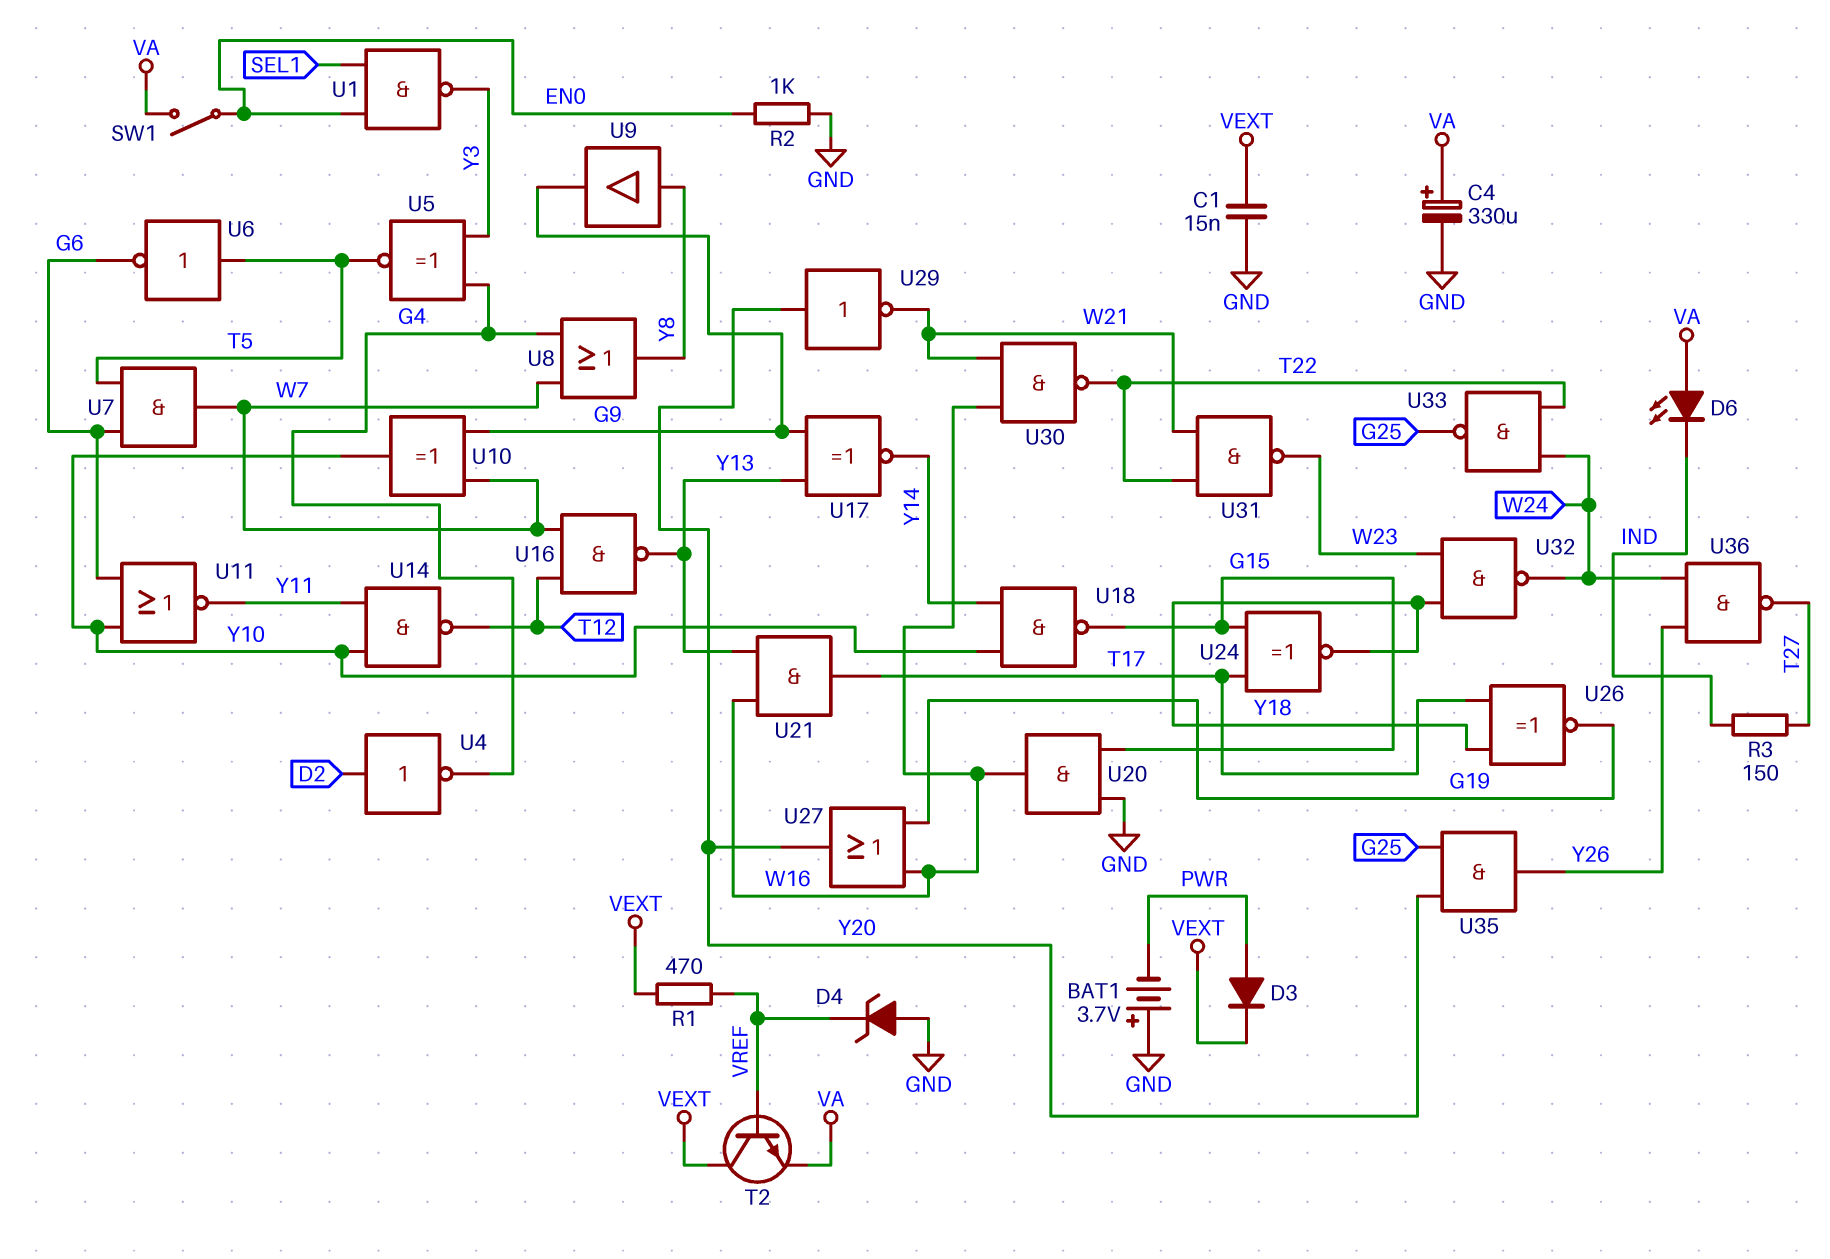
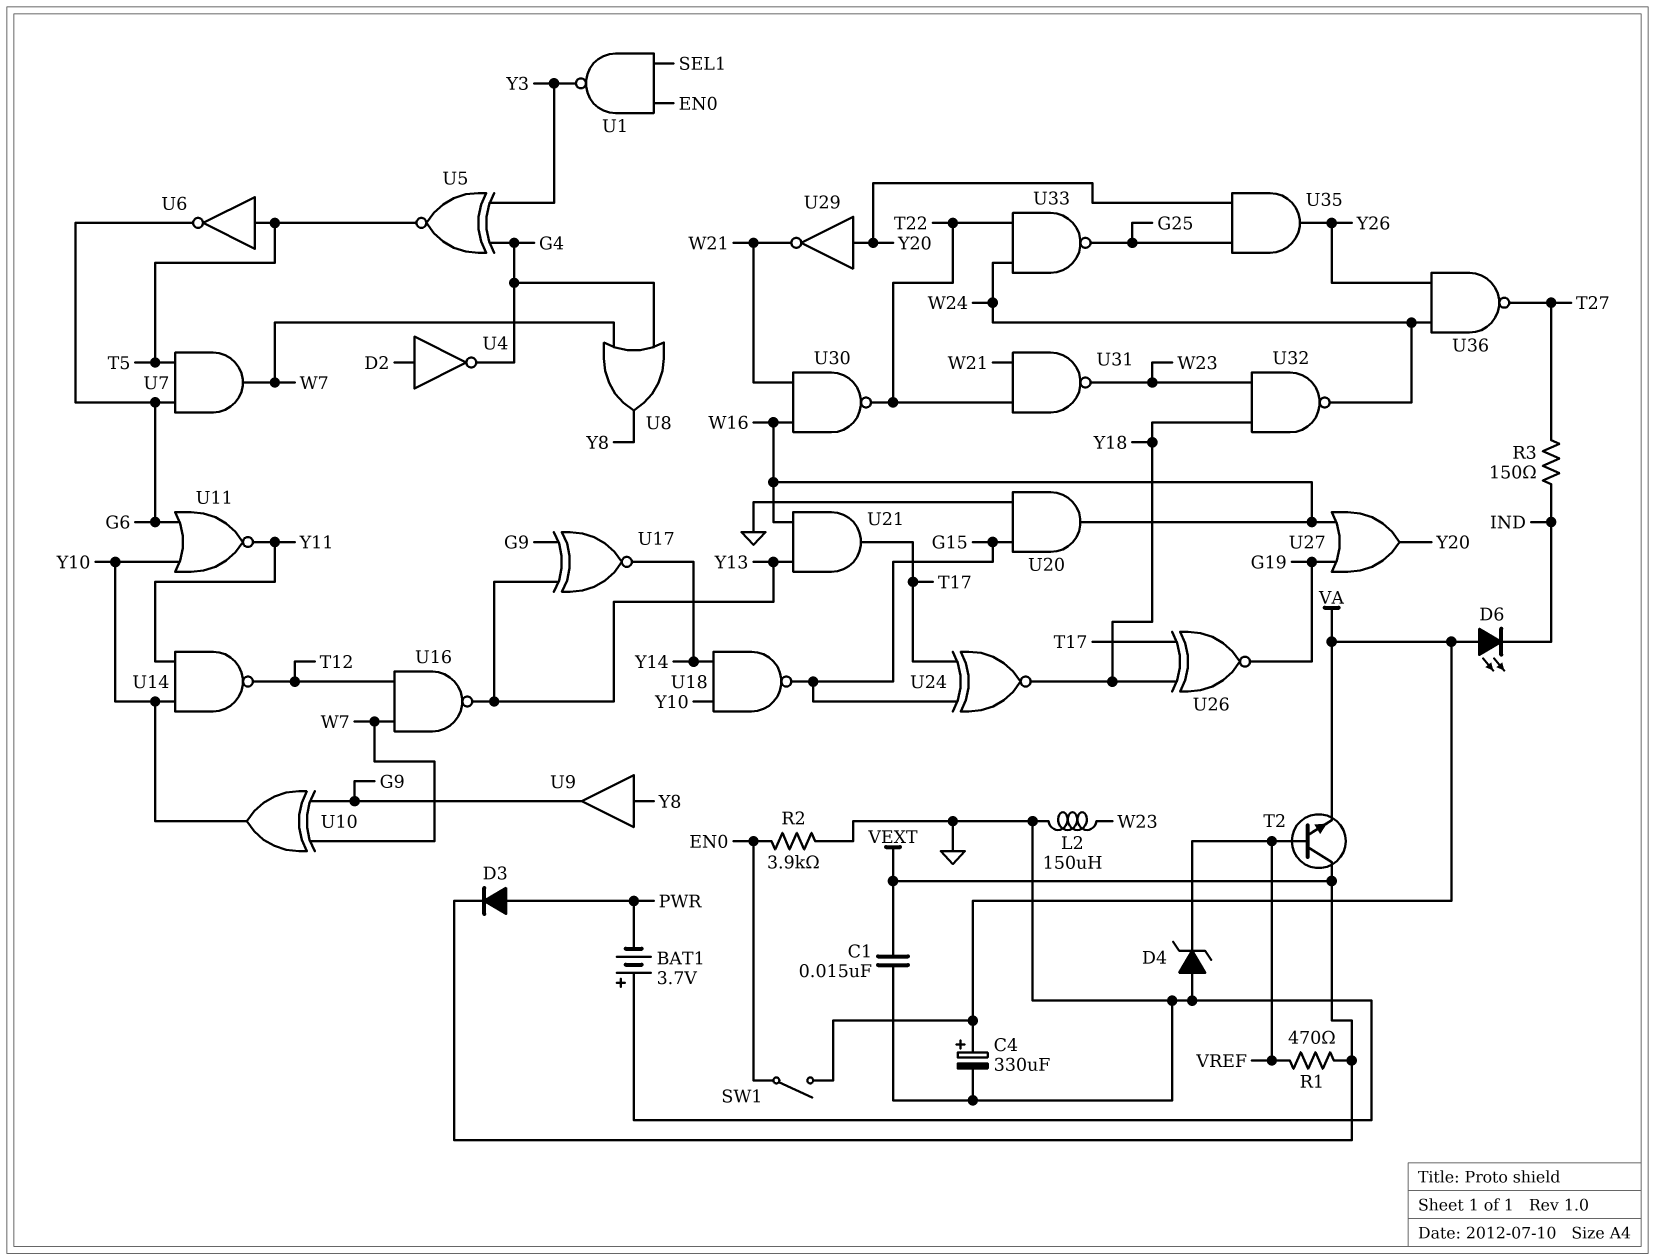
L2: none -> 150uH (GND, W23)
R2: 1k (EN0, GND) -> 3.9k (EN0, GND)

